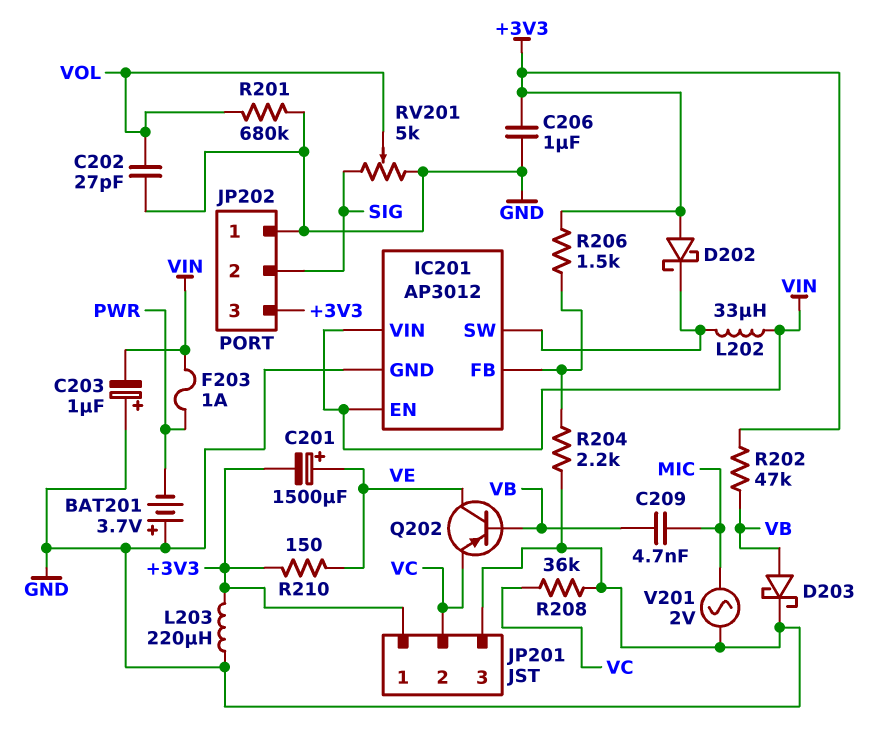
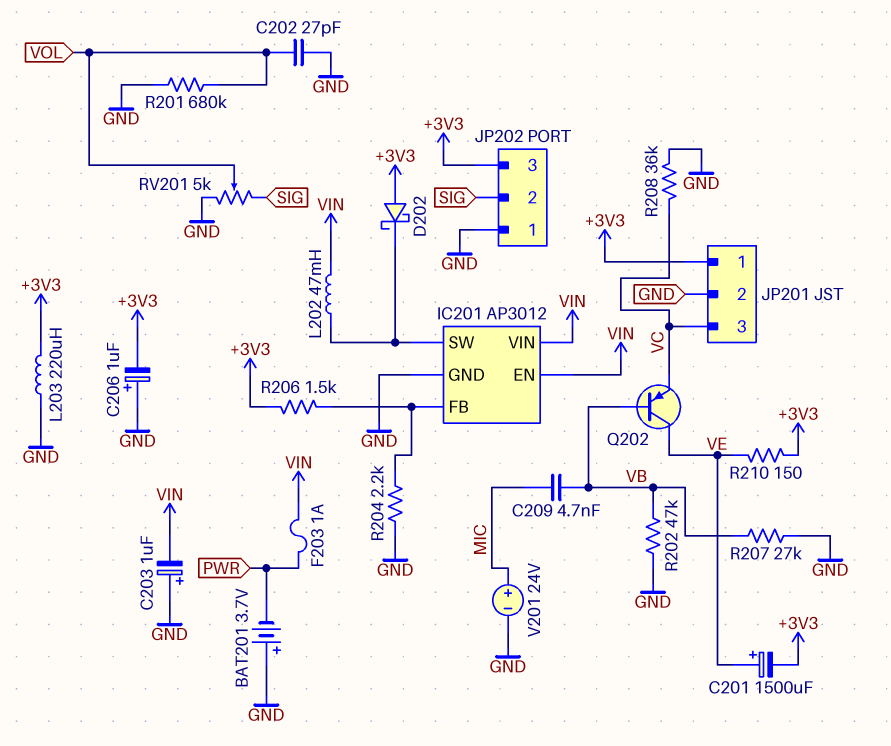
C206: 1uF (+3V3, GND) -> 1uF (plus GND, minus +3V3)
D203: schottky (A VB, K GND) -> none
JP201 pin 2: VC -> GND
JP201 pin 3: GND -> VC
L202: 33uH (IC201/SW, VIN) -> 47mH (IC201/SW, VIN)
R202: 47k (+3V3, VB) -> 47k (GND, VB)
R207: none -> 27k (GND, VB)
V201: AC 2V (GND, MIC) -> 24V (plus MIC, minus GND)

